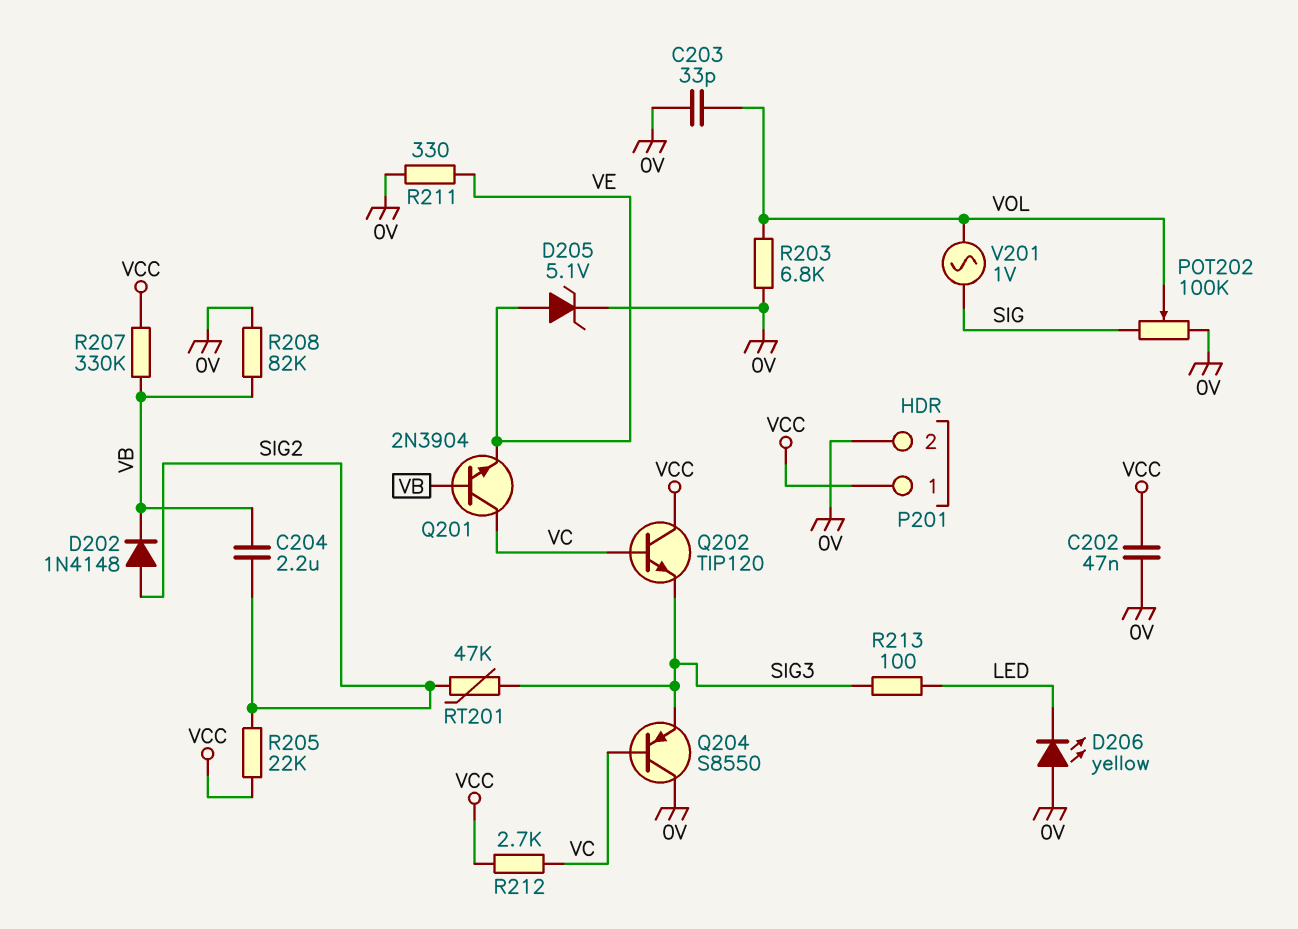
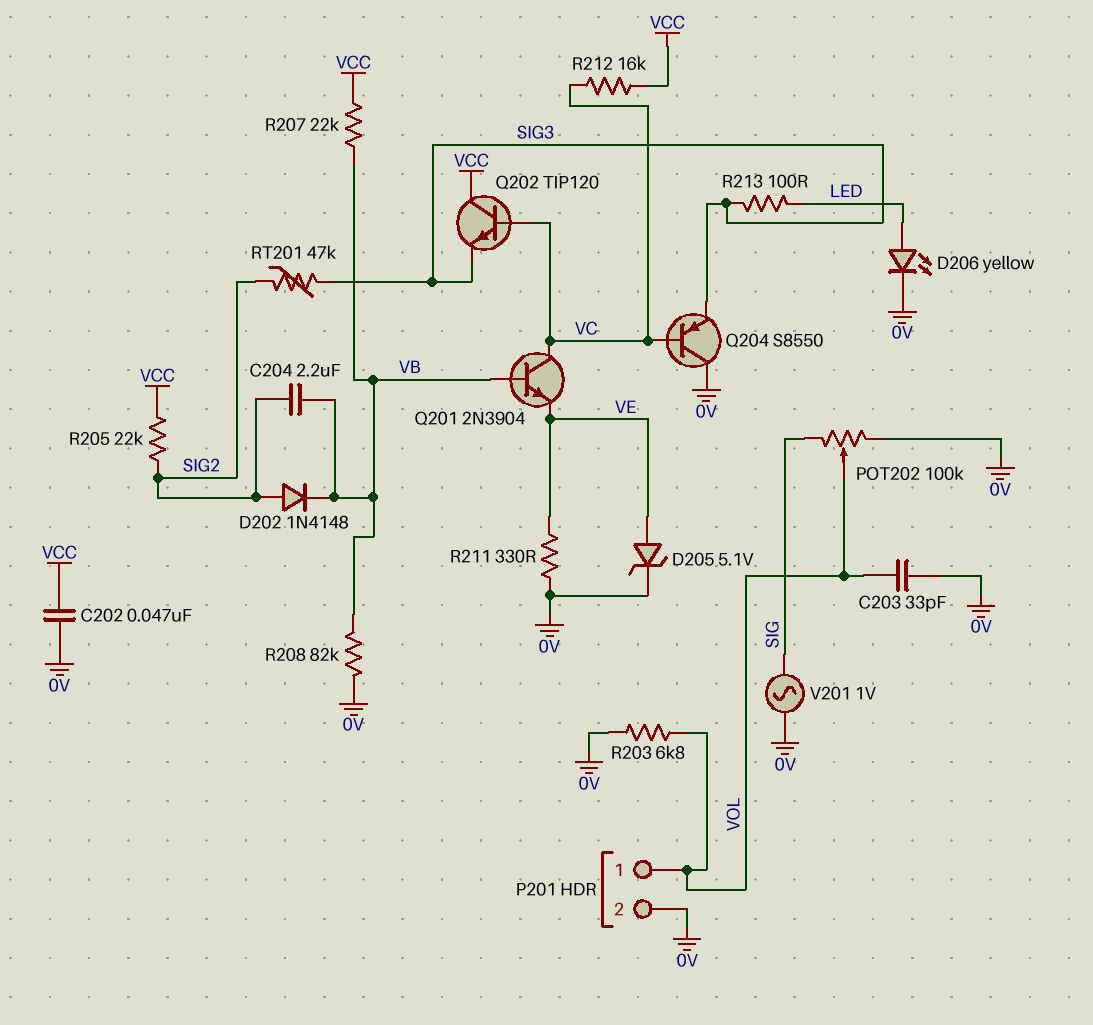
D206: LED yellow (A 0V, K LED) -> LED yellow (A LED, K 0V)
P201 pin 1: VCC -> VOL
R207: 330k (VB, VCC) -> 22k (VB, VCC)
R212: 2.7k (VC, VCC) -> 16k (VC, VCC)
V201: AC 1V (SIG, VOL) -> AC 1V (0V, SIG)

